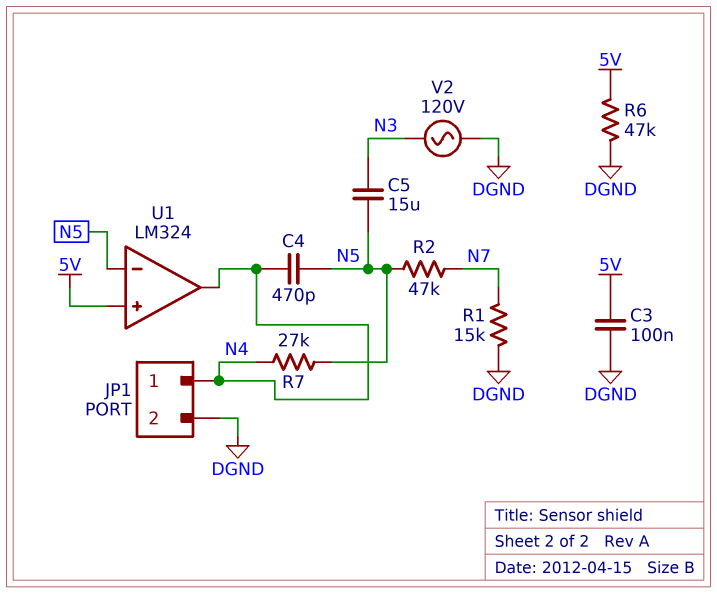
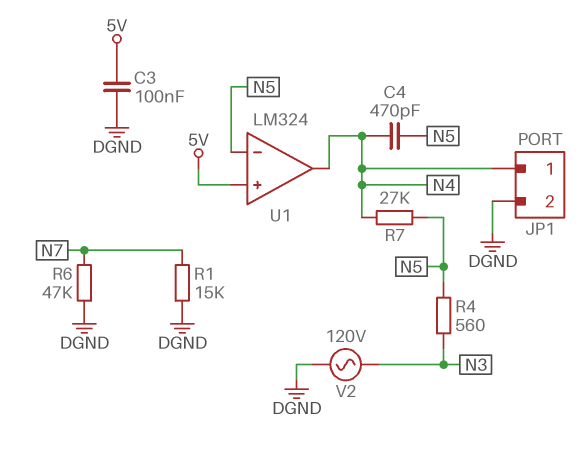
C5: 15uF (N3, N5) -> none
R2: 47k (N5, N7) -> none
R4: none -> 560 (N3, N5)
R6: 47k (5V, DGND) -> 47k (DGND, N7)

